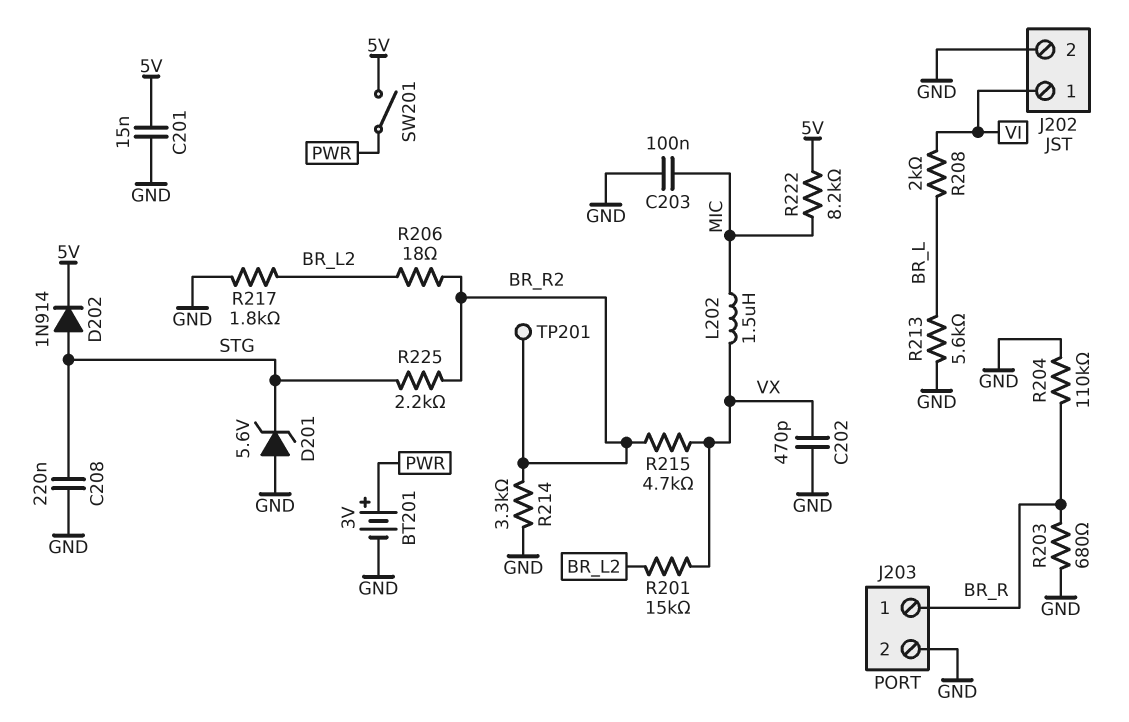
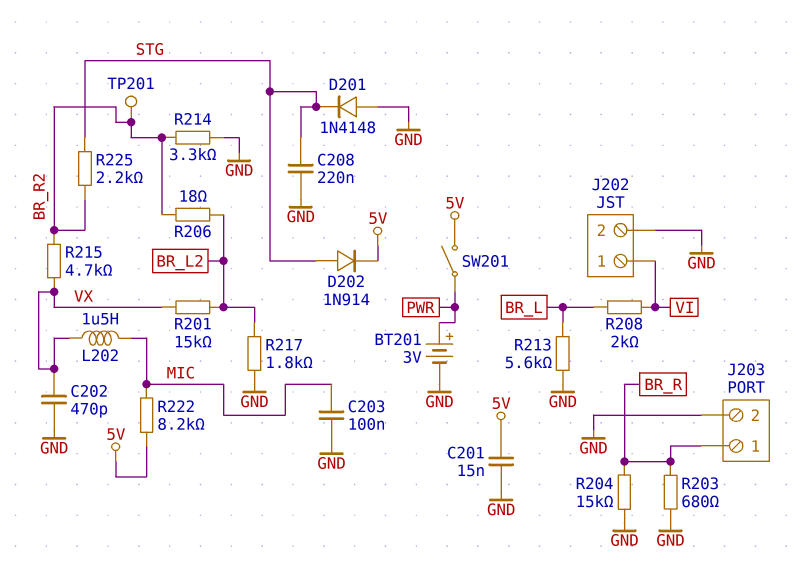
D201: zener 5.6V (A GND, K STG) -> diode 1N4148 (A GND, K STG)
R204: 110k (BR_R, GND) -> 15k (BR_R, GND)

